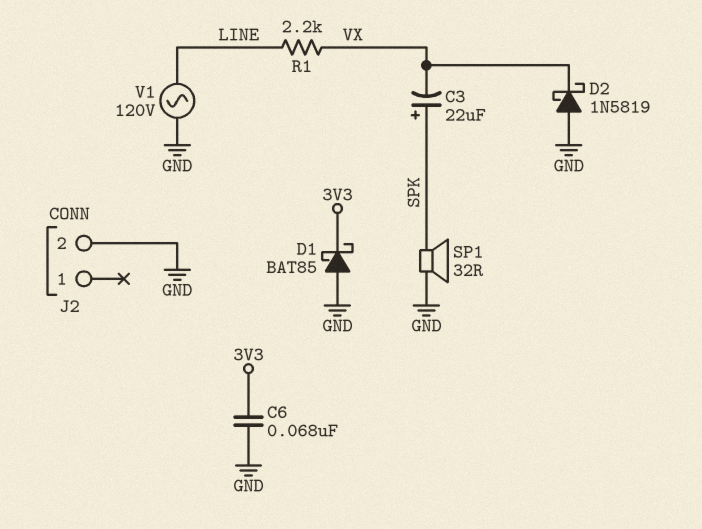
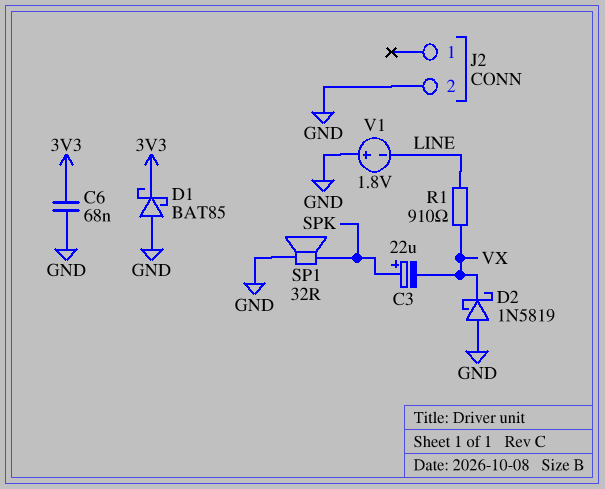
R1: 2.2k (LINE, VX) -> 910 (LINE, VX)
V1: AC 120V (GND, LINE) -> 1.8V (plus GND, minus LINE)

